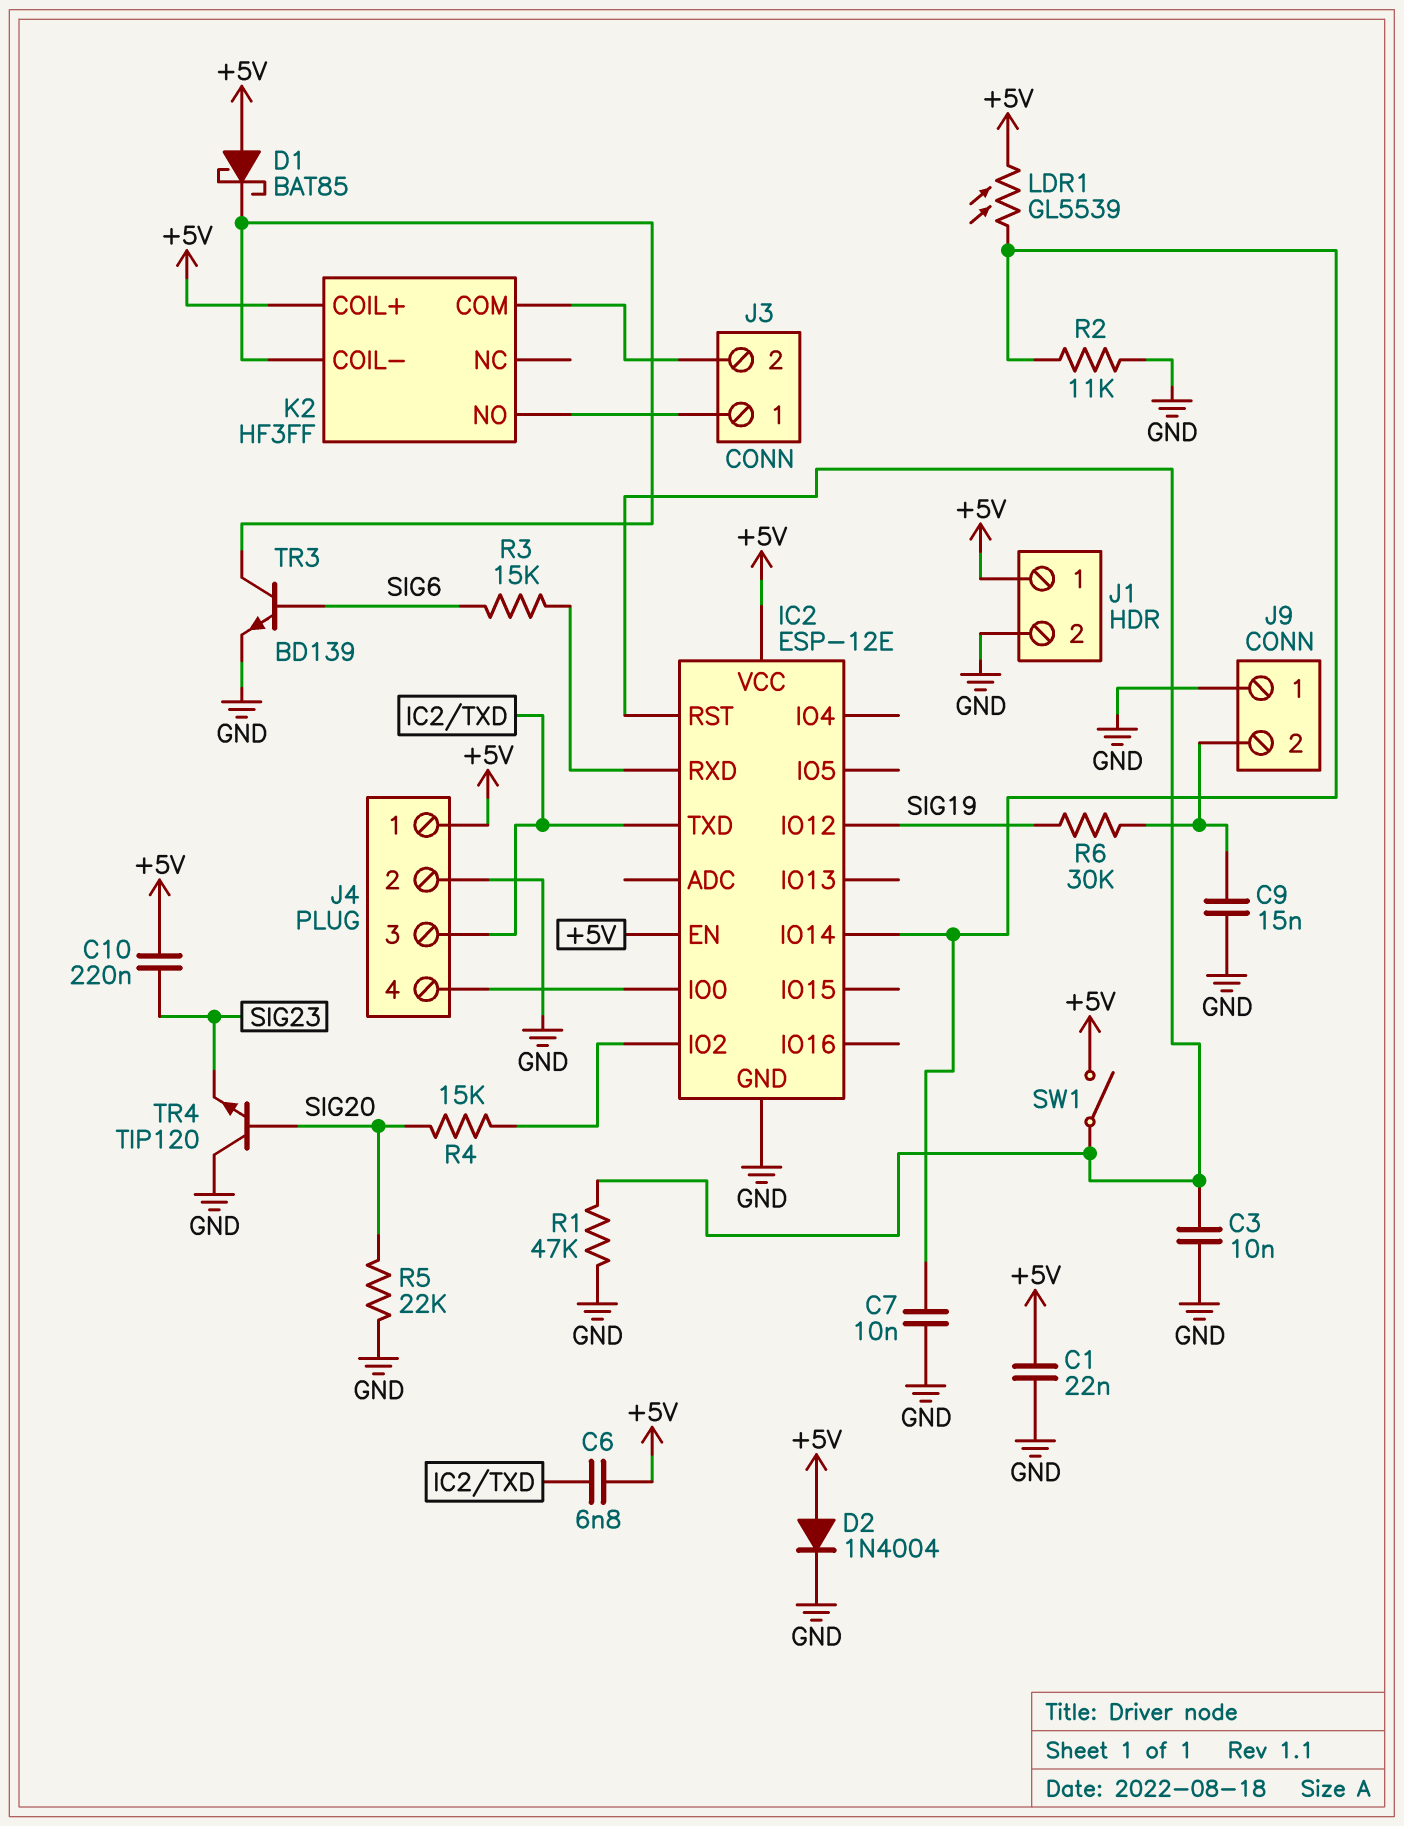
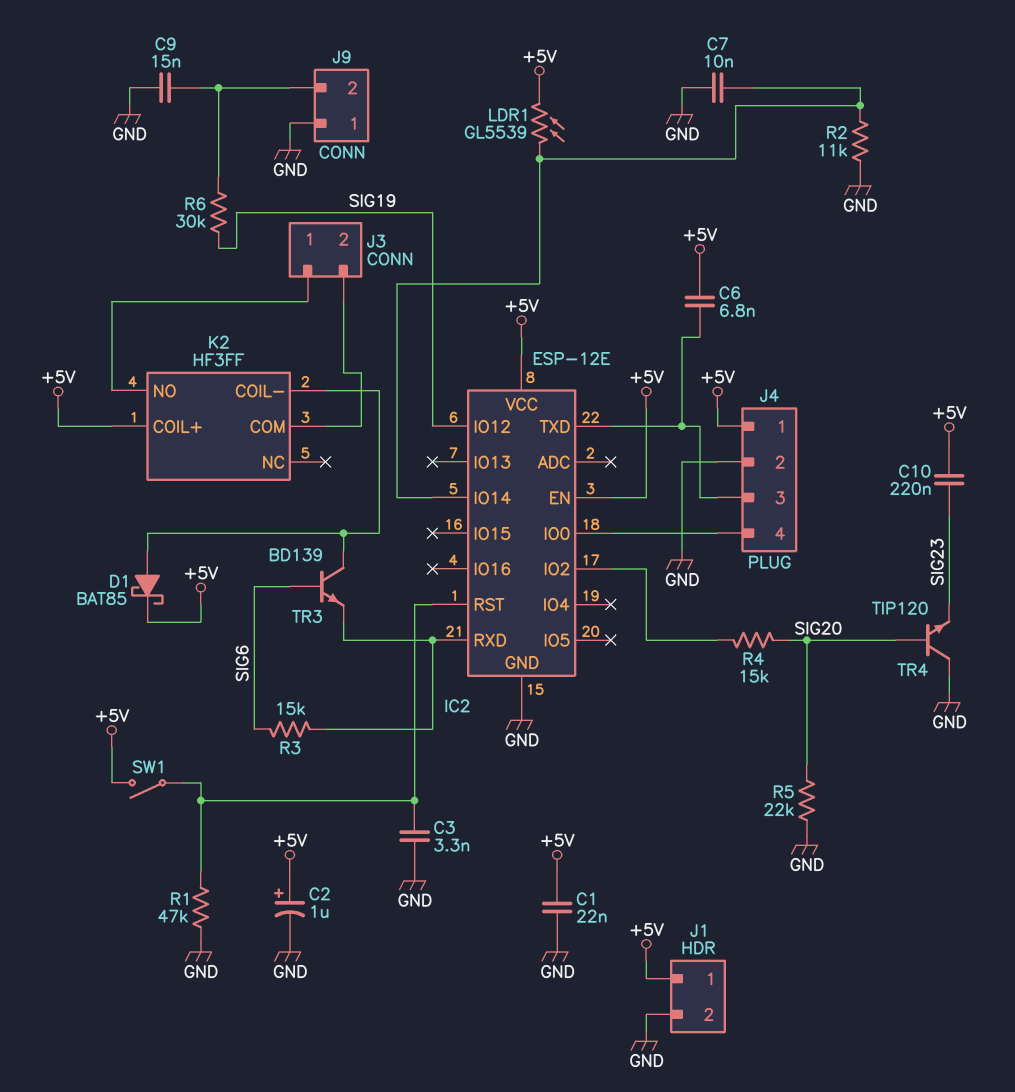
C2: none -> 1uF (plus +5V, minus GND)
C3: 10nF (GND, IC2/RST) -> 3.3nF (GND, IC2/RST)
D1: schottky BAT85 (A +5V, K K2/COIL-) -> schottky BAT85 (A K2/COIL-, K +5V)
D2: diode 1N4004 (A +5V, K GND) -> none
TR3: NPN BD139 (B SIG6, C K2/COIL-, E GND) -> NPN BD139 (B SIG6, C K2/COIL-, E IC2/RXD)

